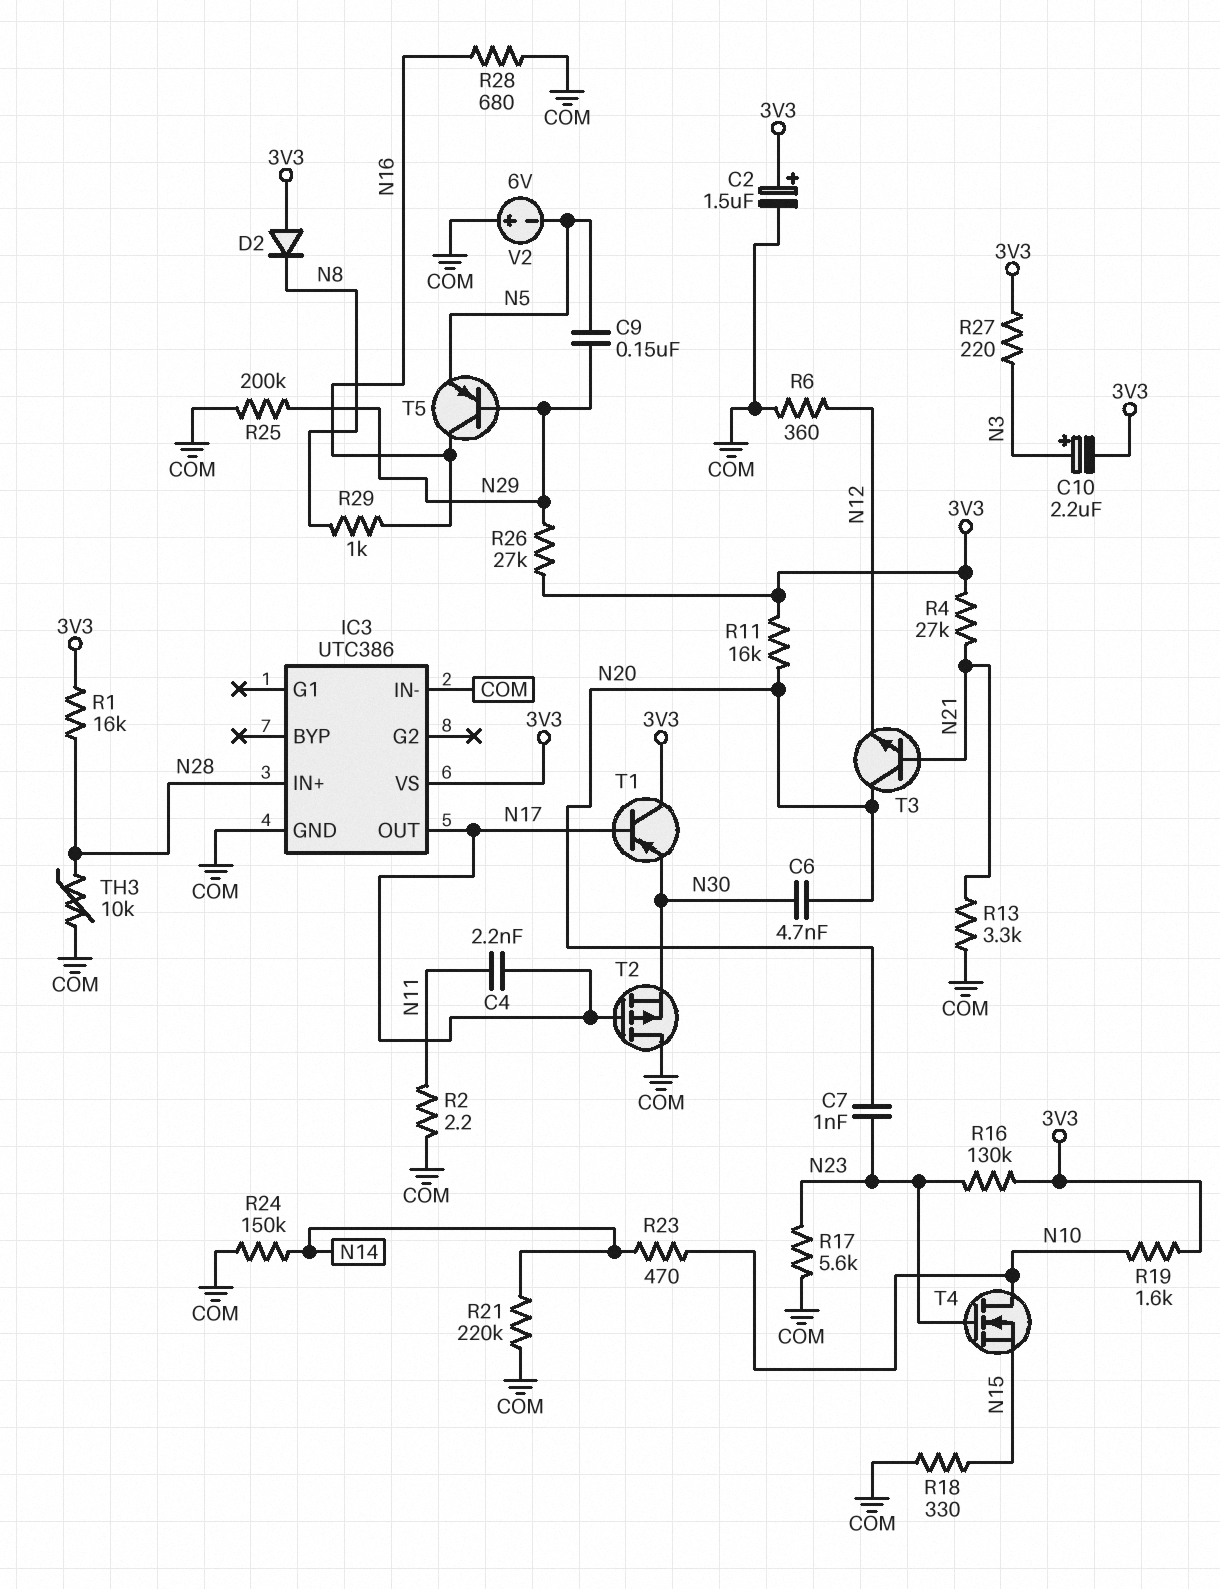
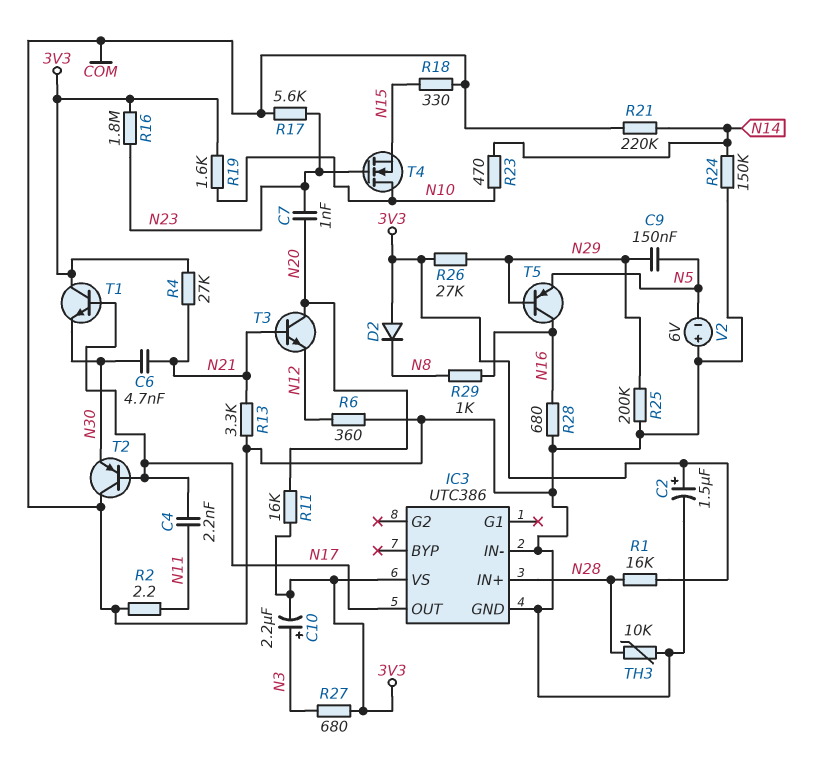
C6: 4.7nF (N20, N30) -> 4.7nF (N21, N30)
R16: 130k (3V3, N23) -> 1.8M (3V3, N23)
R27: 220 (3V3, N3) -> 680 (3V3, N3)
T1: PNP (B N17, C 3V3, E N30) -> NPN (B N17, C 3V3, E N30)
T2: PMOS (G N17, D COM, S N30) -> PNP (B N17, C COM, E N30)

